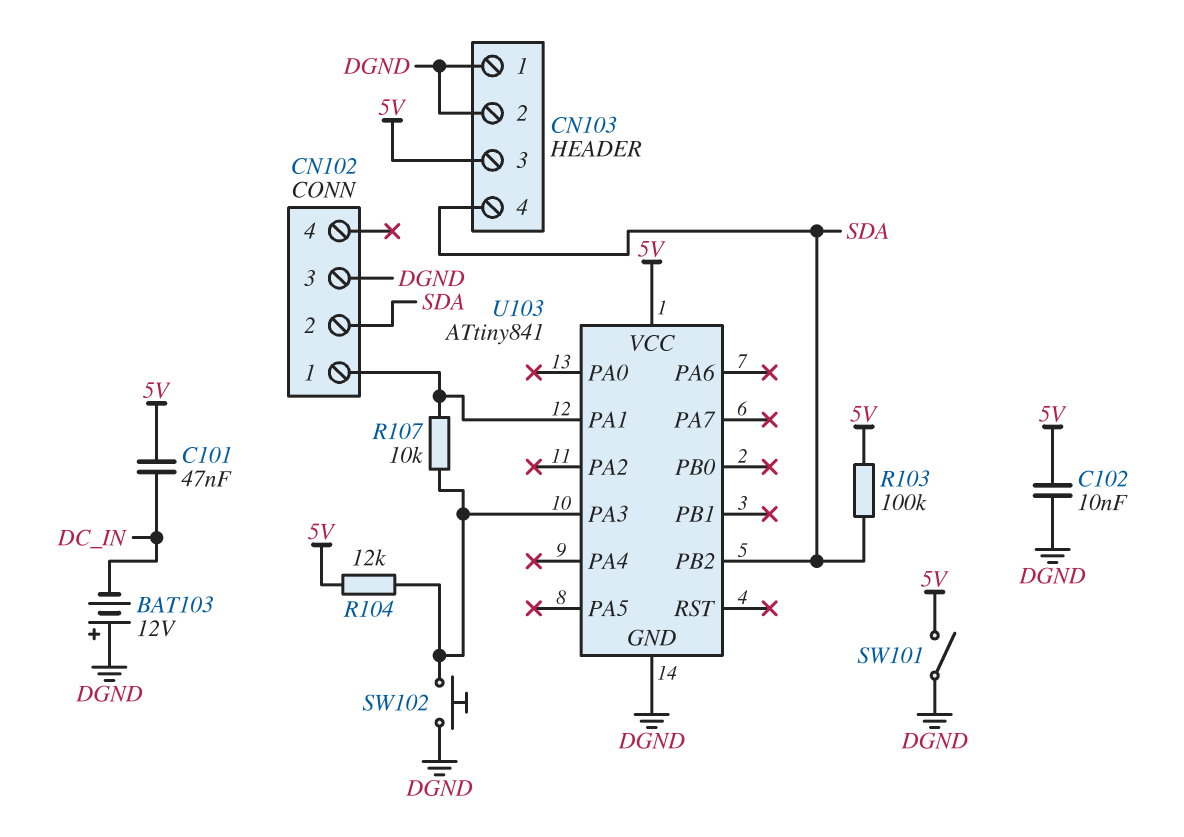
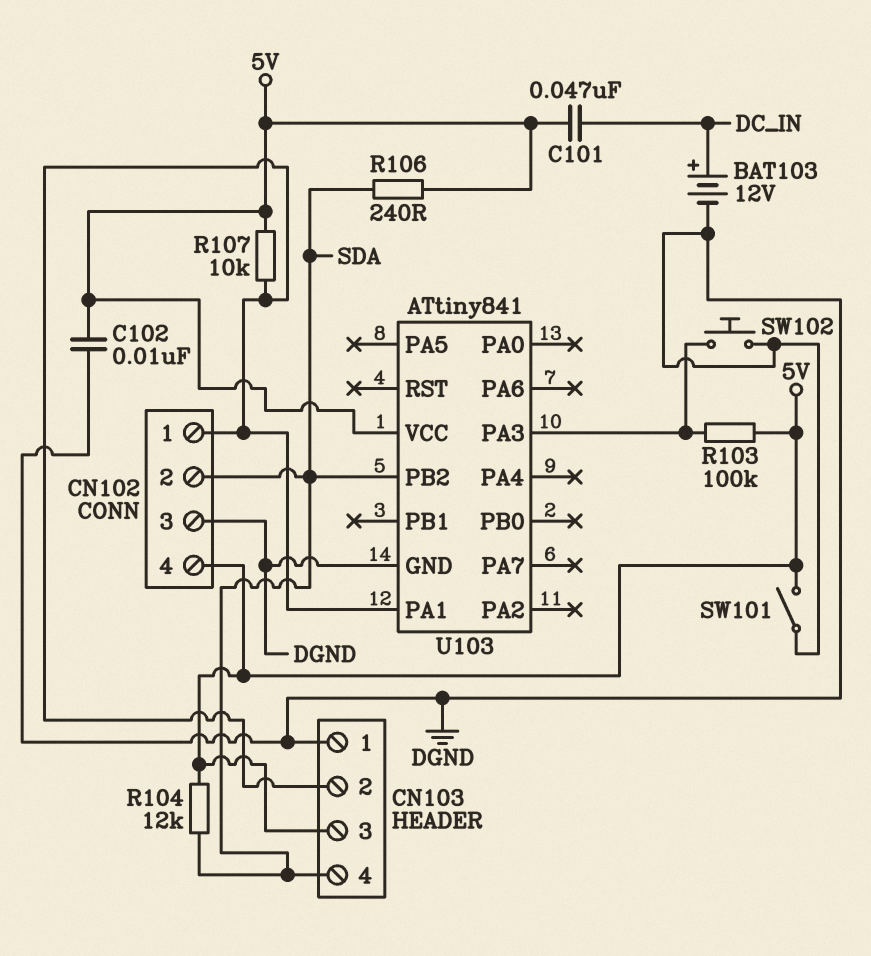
BAT103: 12V (plus DGND, minus DC_IN) -> 12V (plus DC_IN, minus DGND)
CN102 pin 4: none -> 5V
CN103 pin 2: DGND -> CN102/1
R103: 100k (5V, SDA) -> 100k (5V, U103/PA3)
R104: 12k (5V, U103/PA3) -> 12k (5V, SDA)
R106: none -> 240 (5V, SDA)
R107: 10k (CN102/1, U103/PA3) -> 10k (5V, CN102/1)

